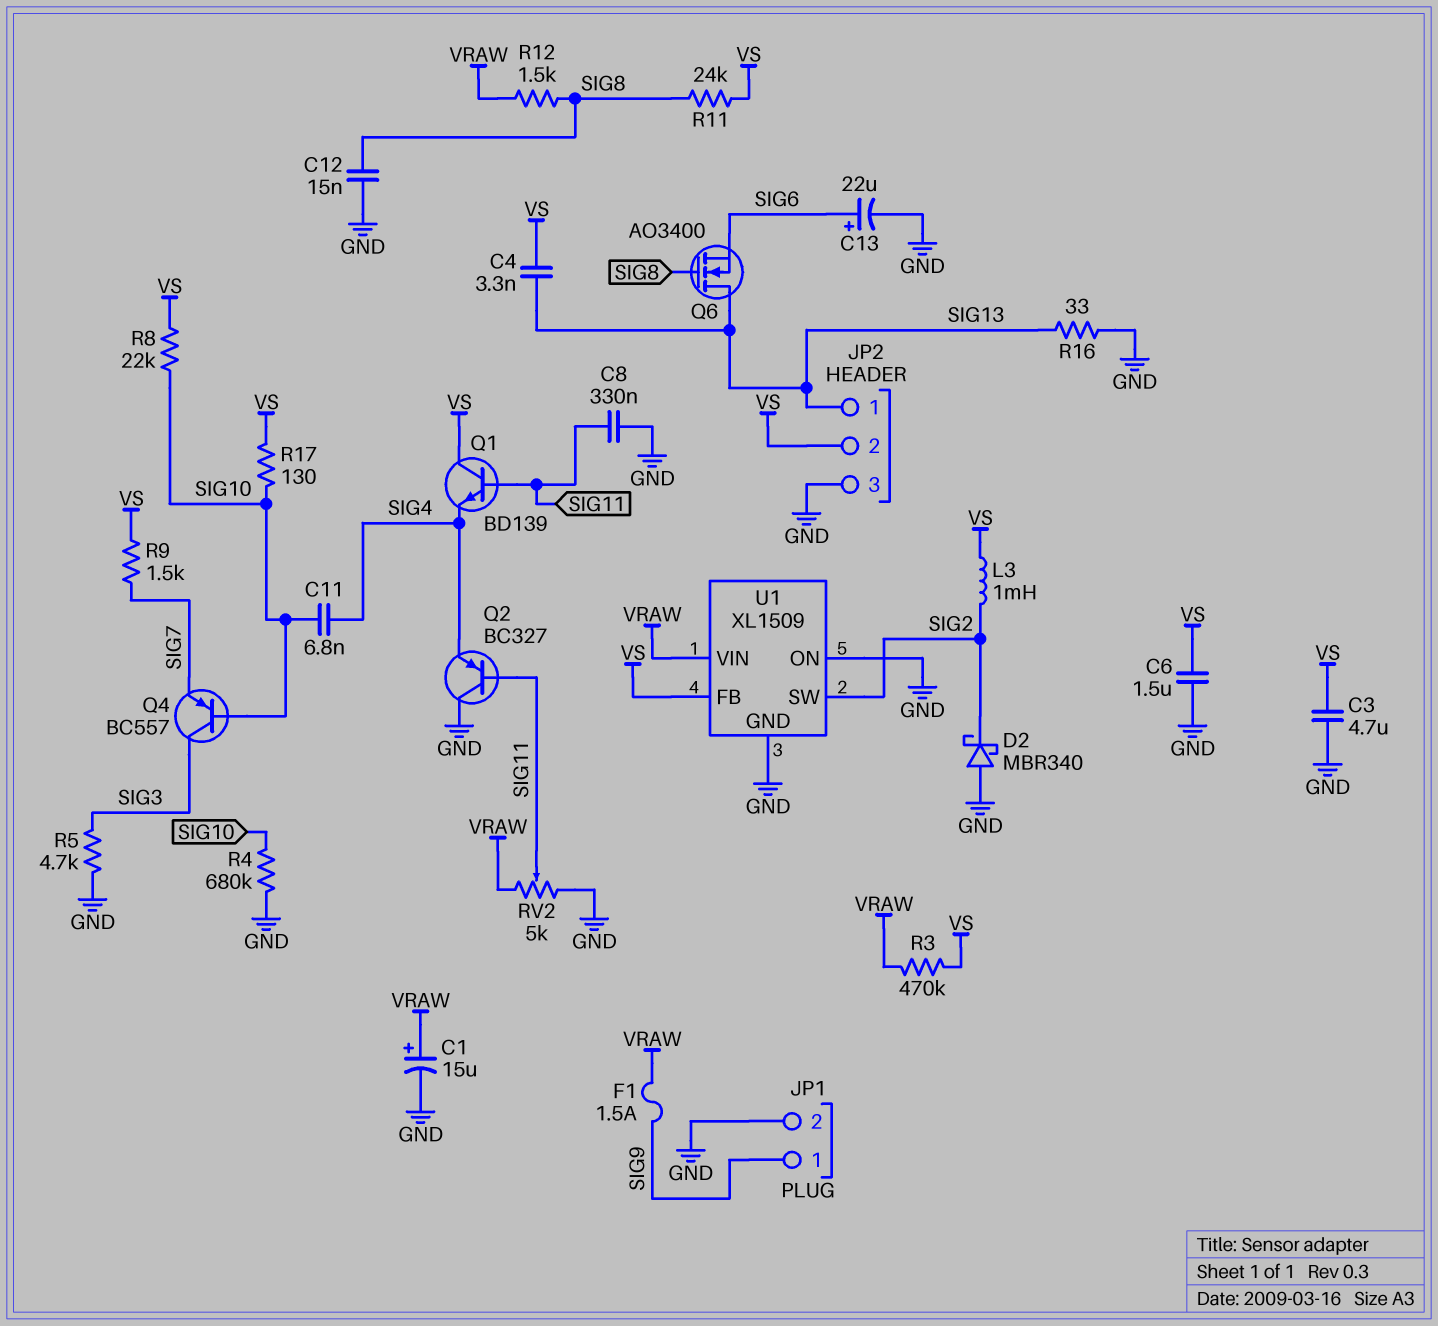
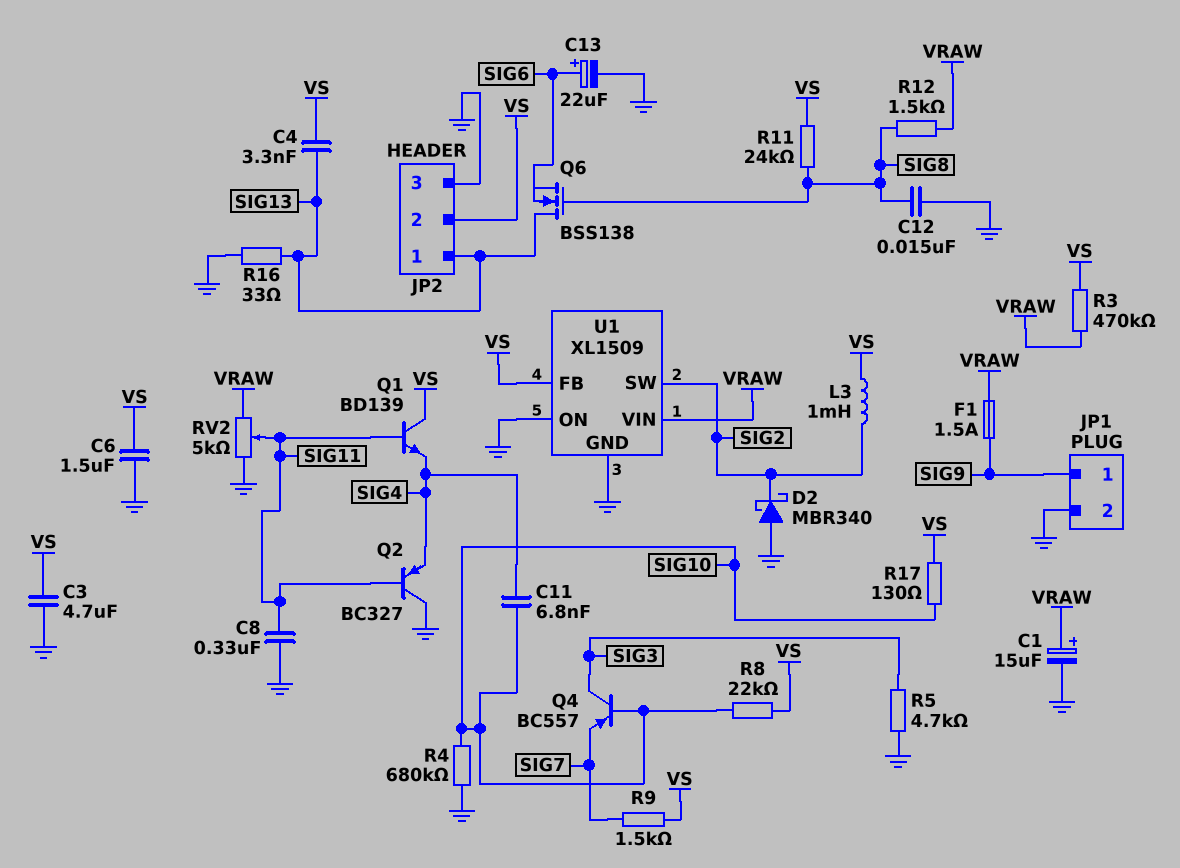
Q6: NMOS AO3400 (G SIG8, D SIG13, S SIG6) -> NMOS BSS138 (G SIG8, D SIG13, S SIG6)

